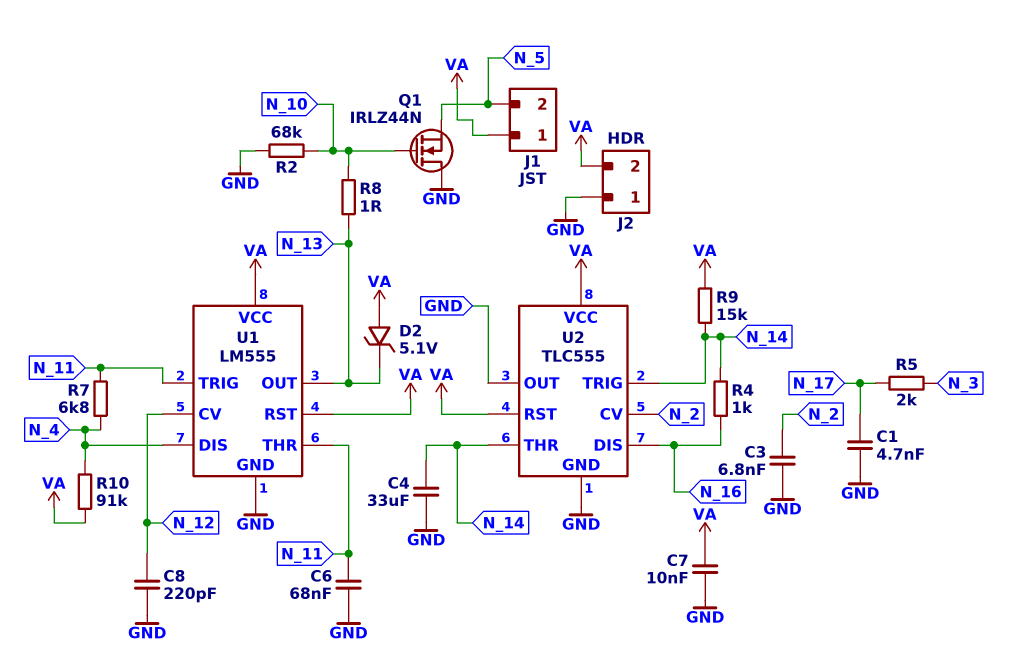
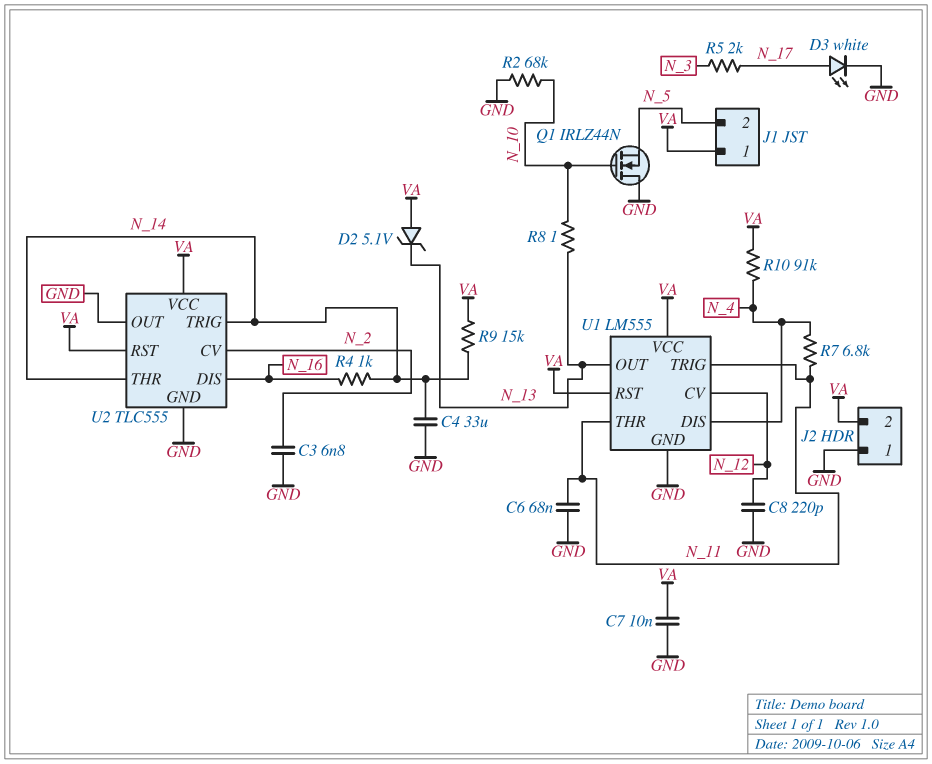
C1: 4.7nF (GND, N_17) -> none
D3: none -> LED white (A N_17, K GND)

